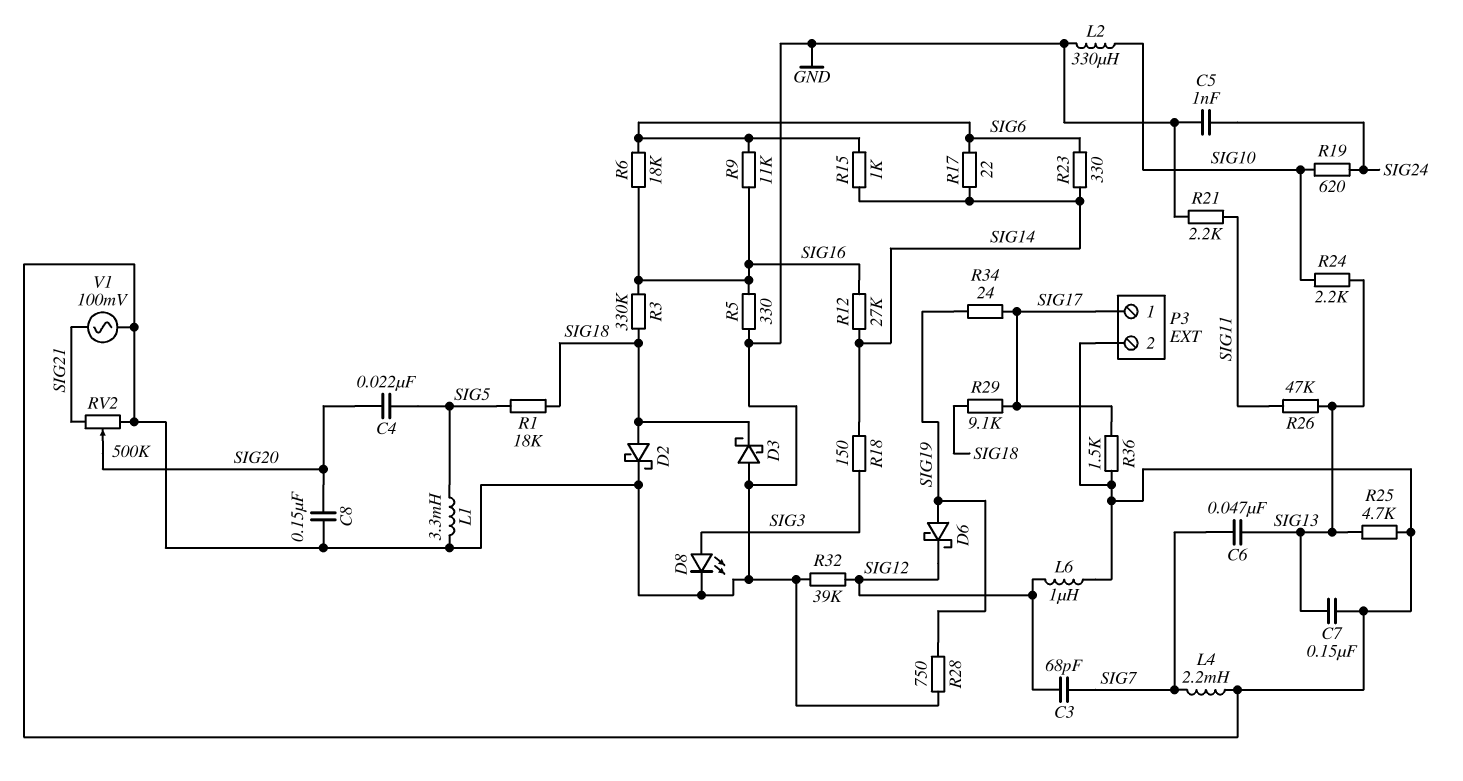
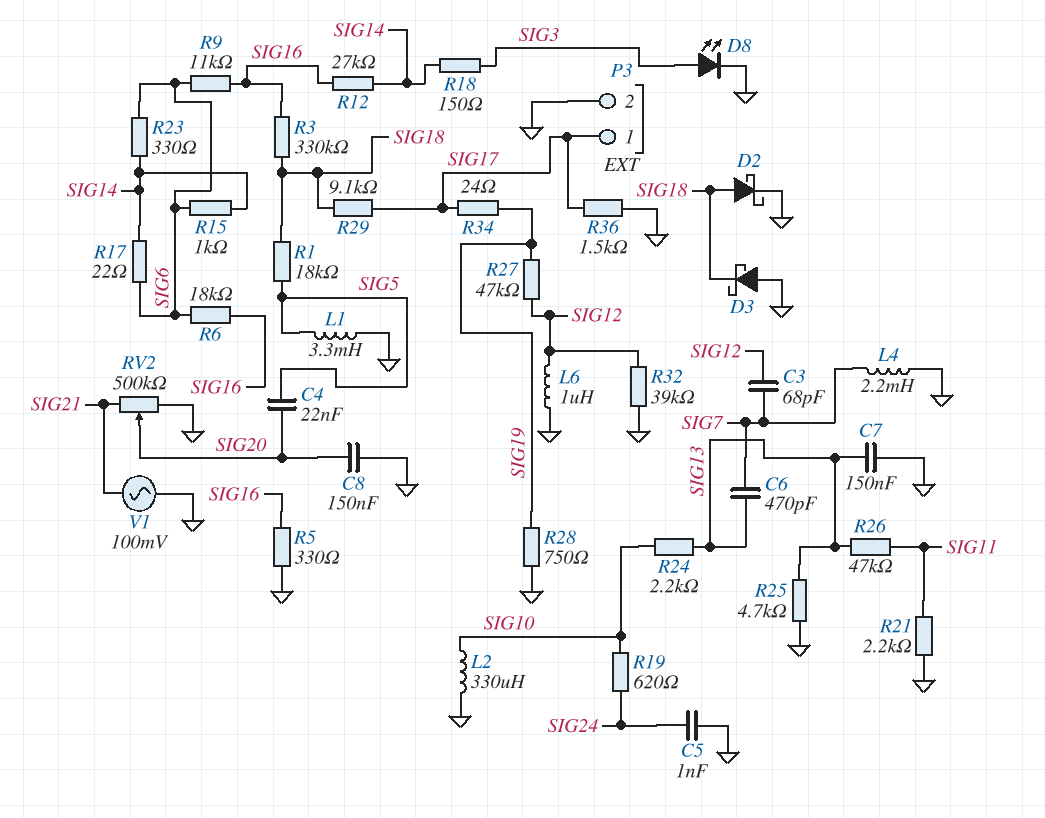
C6: 47nF (SIG7, SIG13) -> 470pF (SIG7, SIG13)
D6: schottky (A SIG19, K SIG12) -> none
R27: none -> 47k (SIG12, SIG19)

